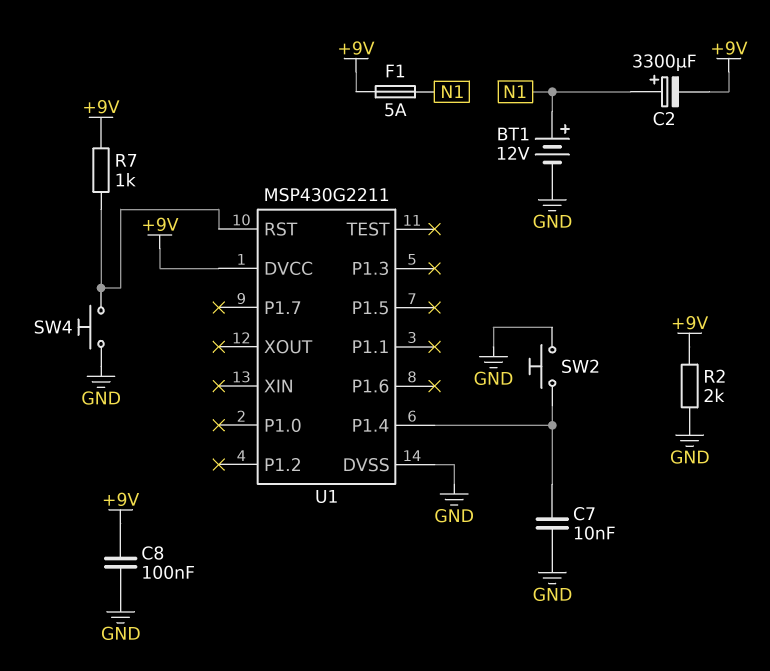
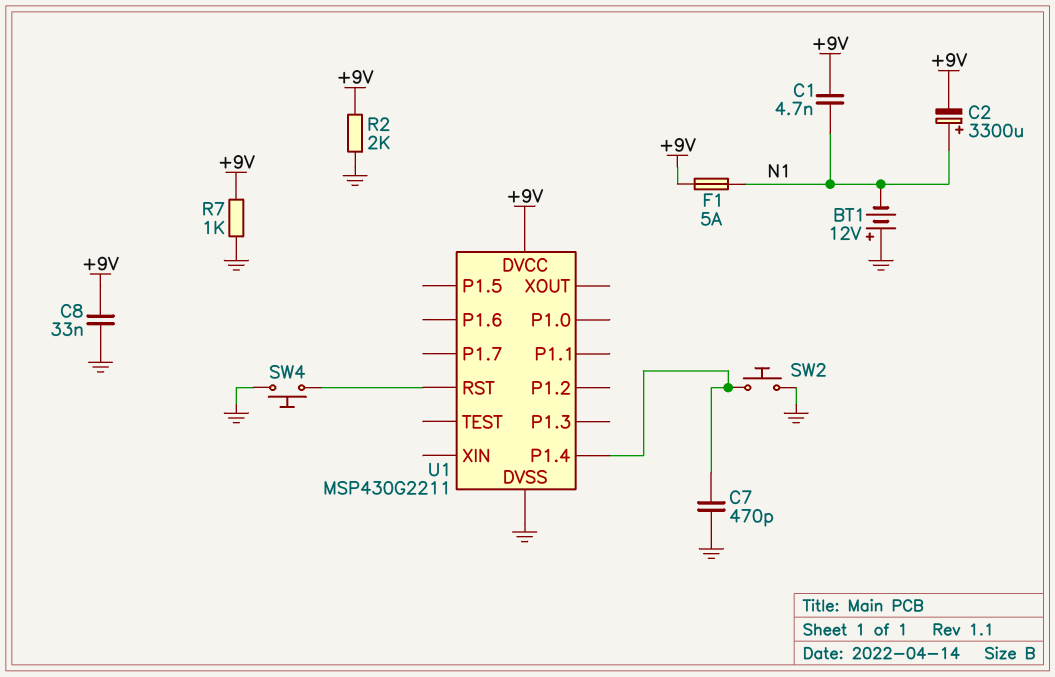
BT1: 12V (plus N1, minus GND) -> 12V (plus GND, minus N1)
C1: none -> 4.7nF (+9V, N1)
C7: 10nF (GND, U1/P1.4) -> 470pF (GND, U1/P1.4)
C8: 100nF (+9V, GND) -> 33nF (+9V, GND)
R7: 1k (+9V, U1/RST) -> 1k (+9V, GND)

